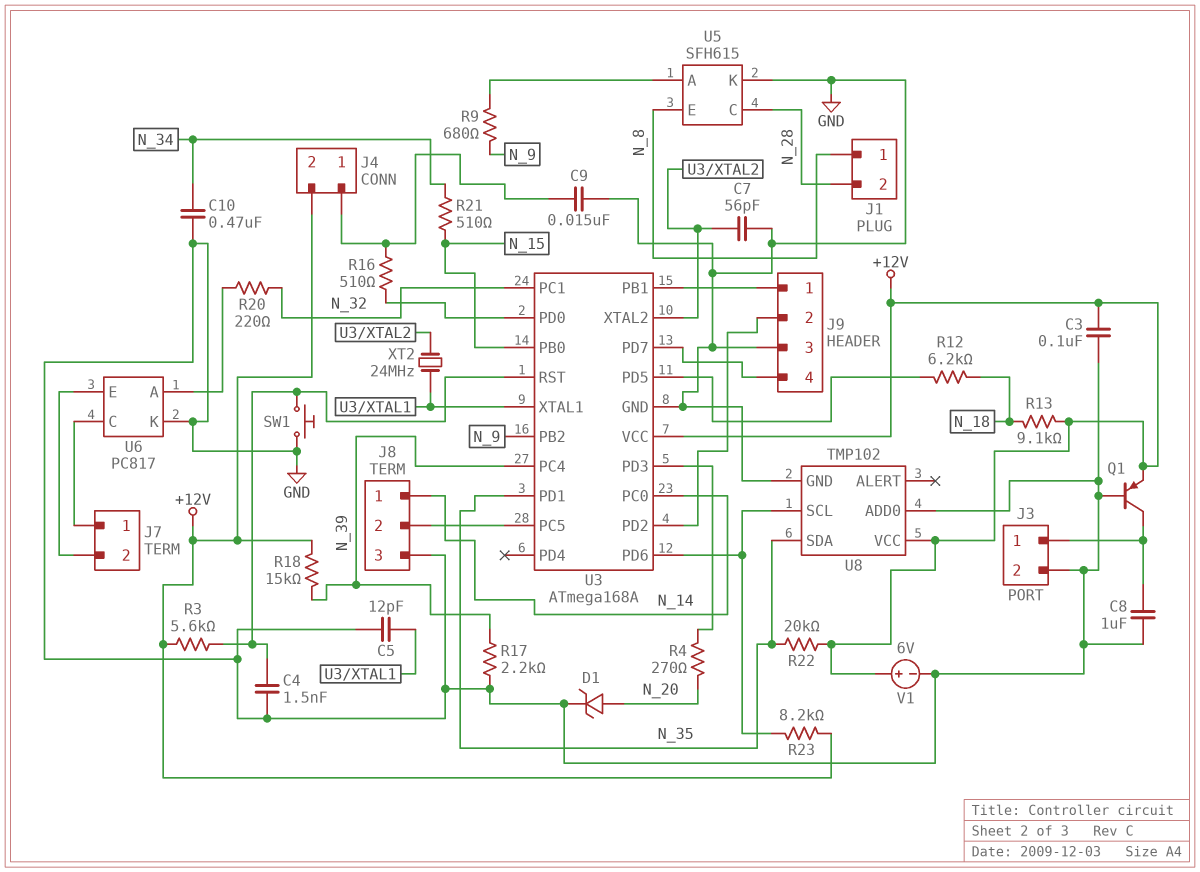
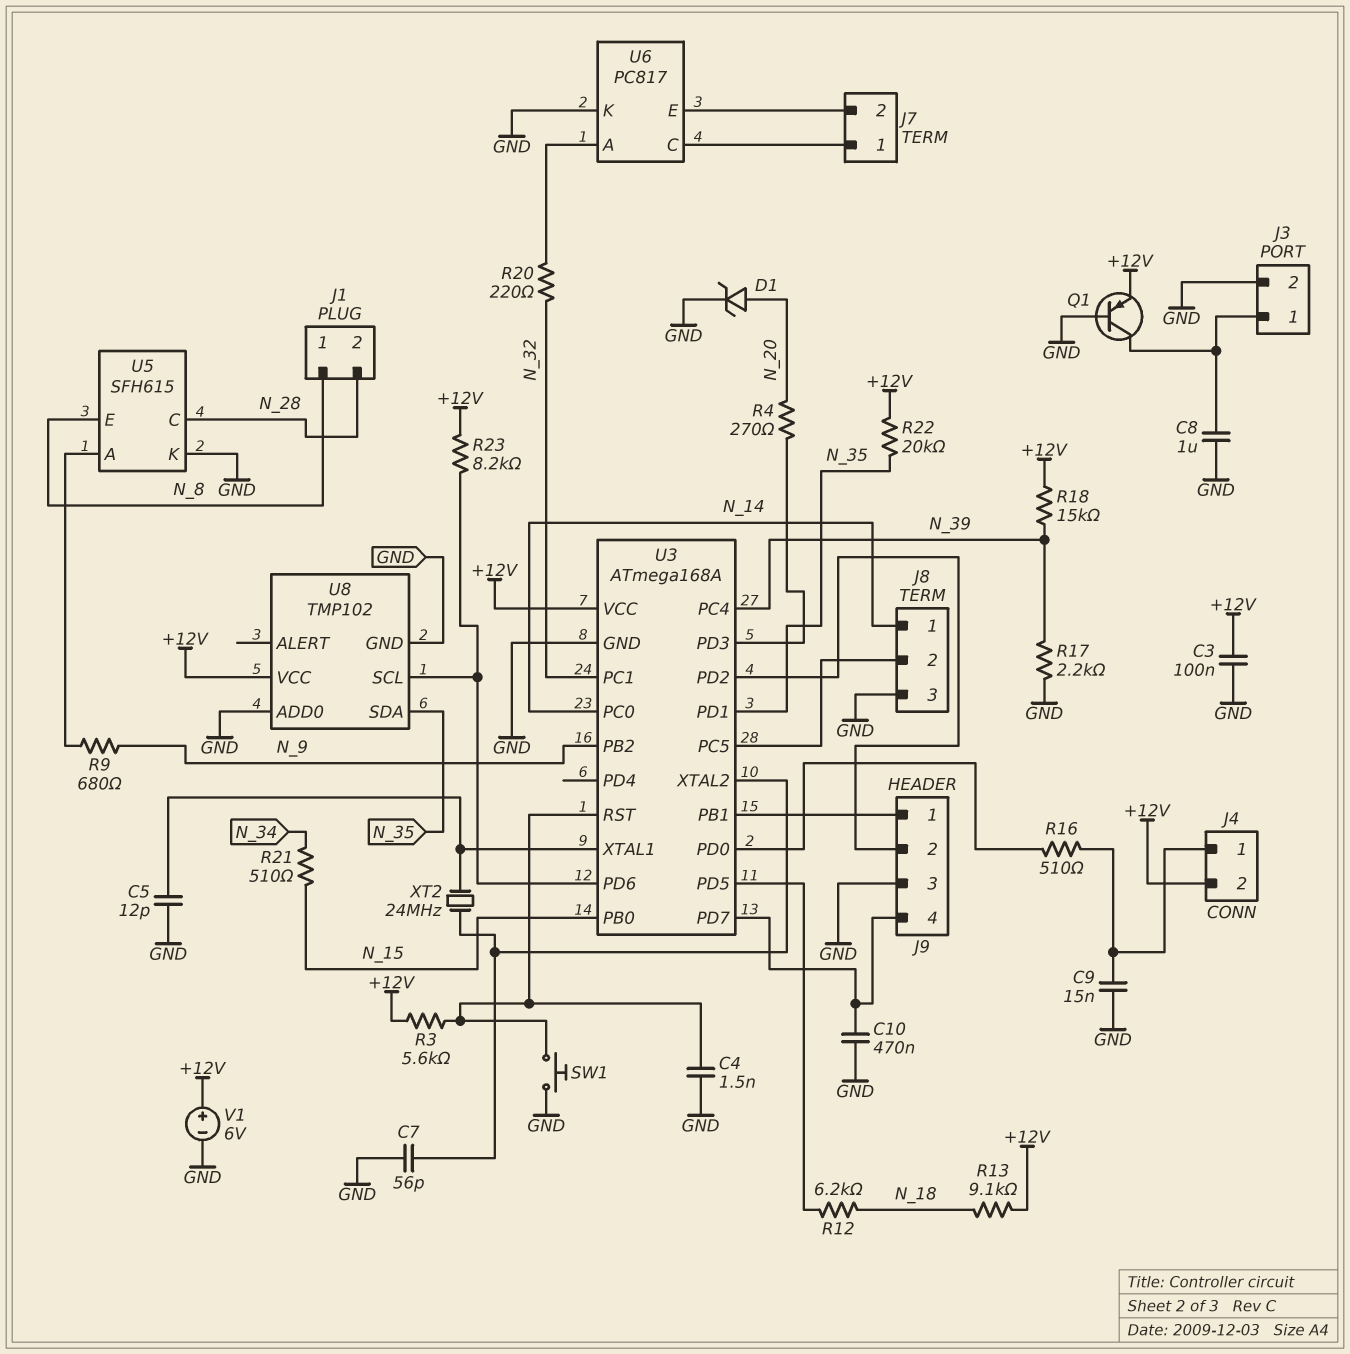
C10: 470nF (GND, N_34) -> 470nF (GND, J9/4)

